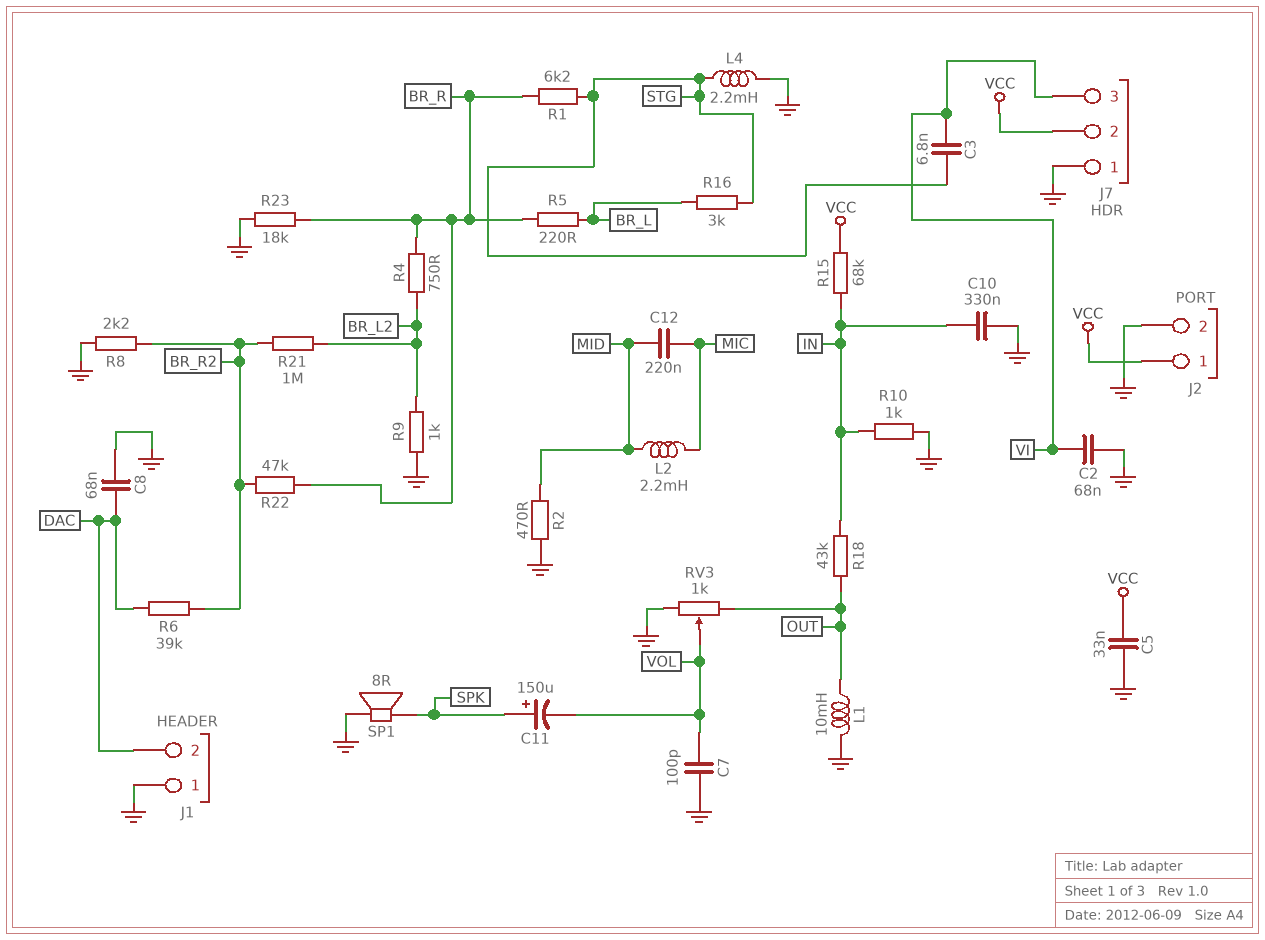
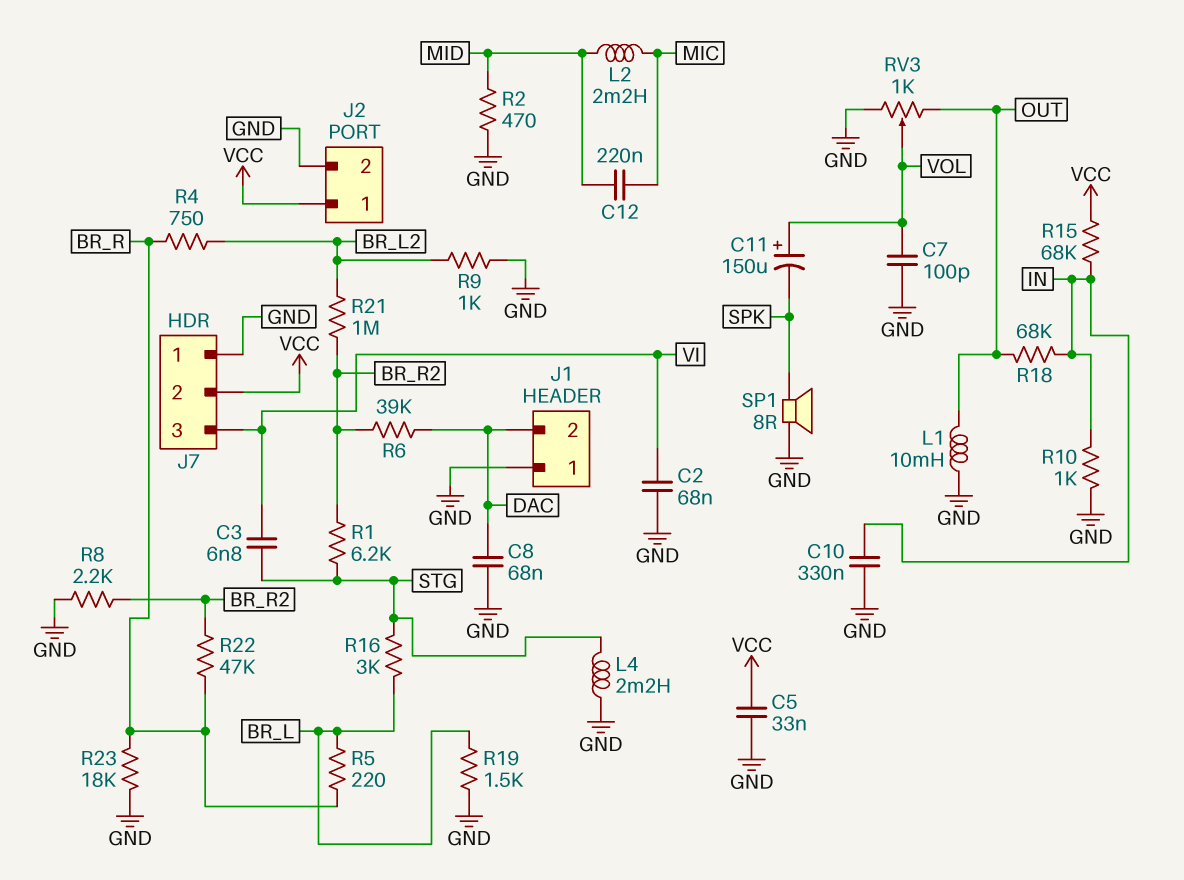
C11: 150uF (plus SPK, minus VOL) -> 150uF (plus VOL, minus SPK)
R1: 6.2k (BR_R, STG) -> 6.2k (BR_R2, STG)
R18: 43k (IN, OUT) -> 68k (IN, OUT)
R19: none -> 1.5k (BR_L, GND)

